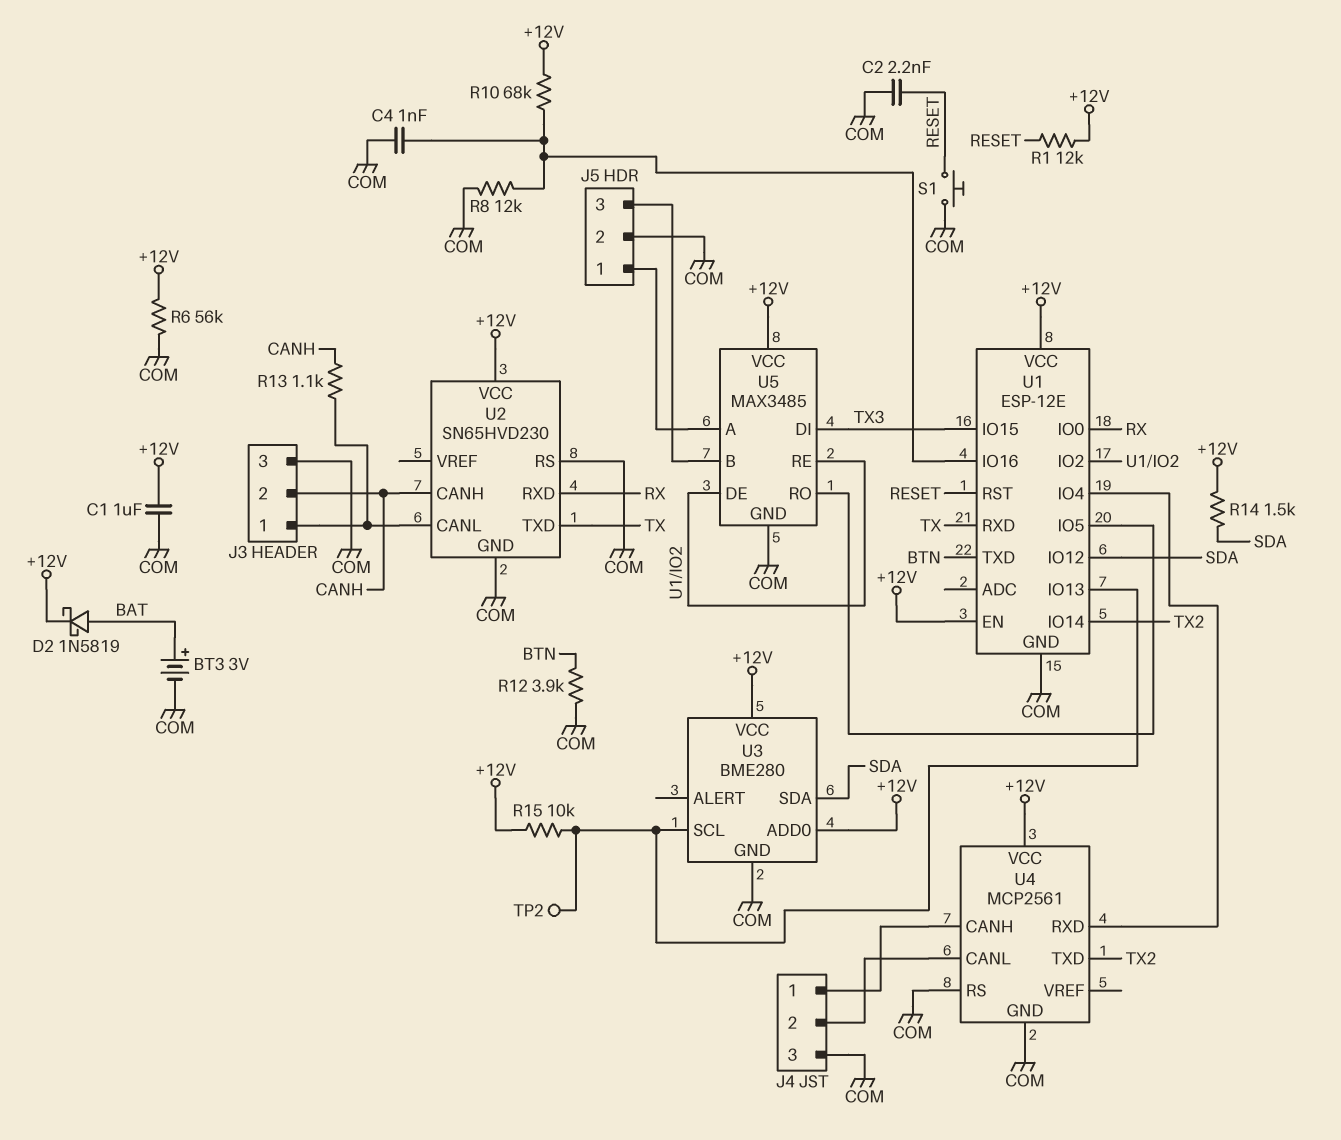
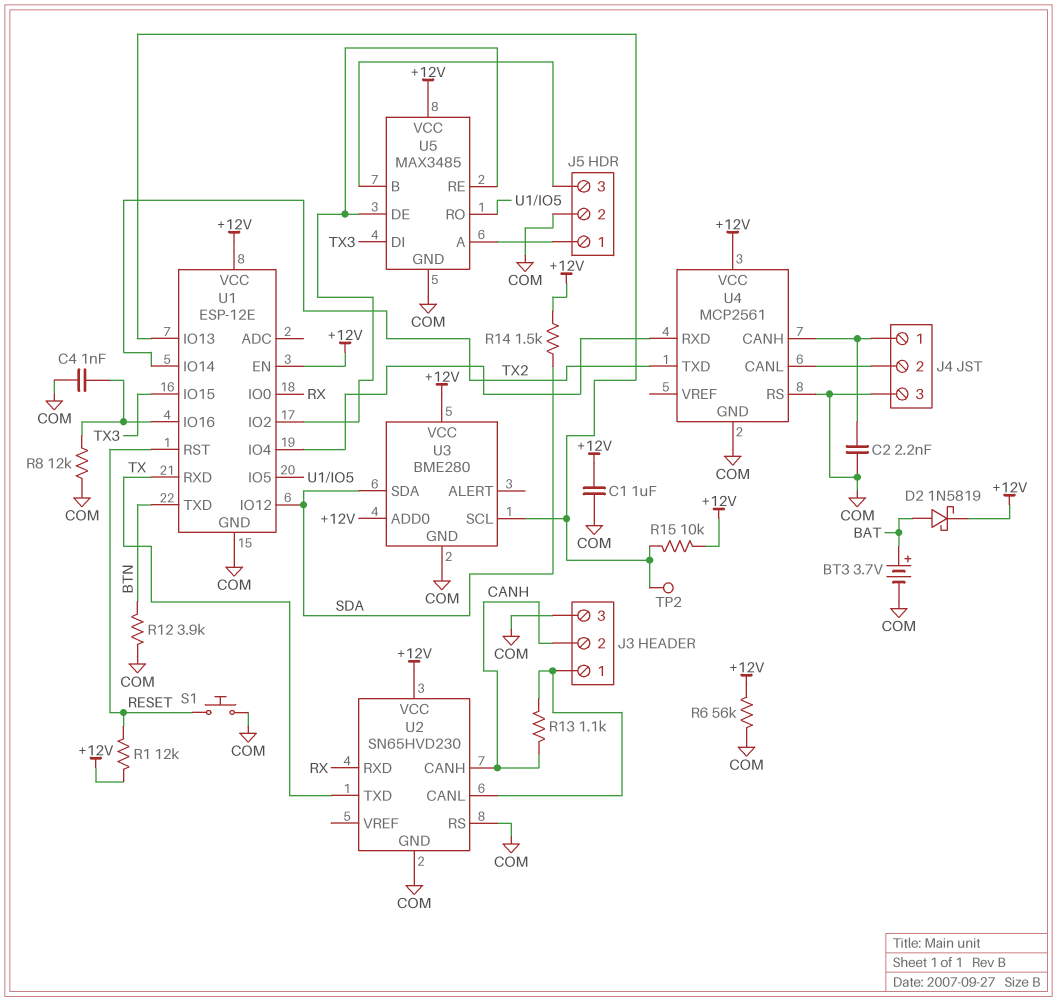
BT3: 3V (plus BAT, minus COM) -> 3.7V (plus BAT, minus COM)
C2: 2.2nF (COM, RESET) -> 2.2nF (COM, J4/1)
R10: 68k (+12V, U1/IO16) -> none

